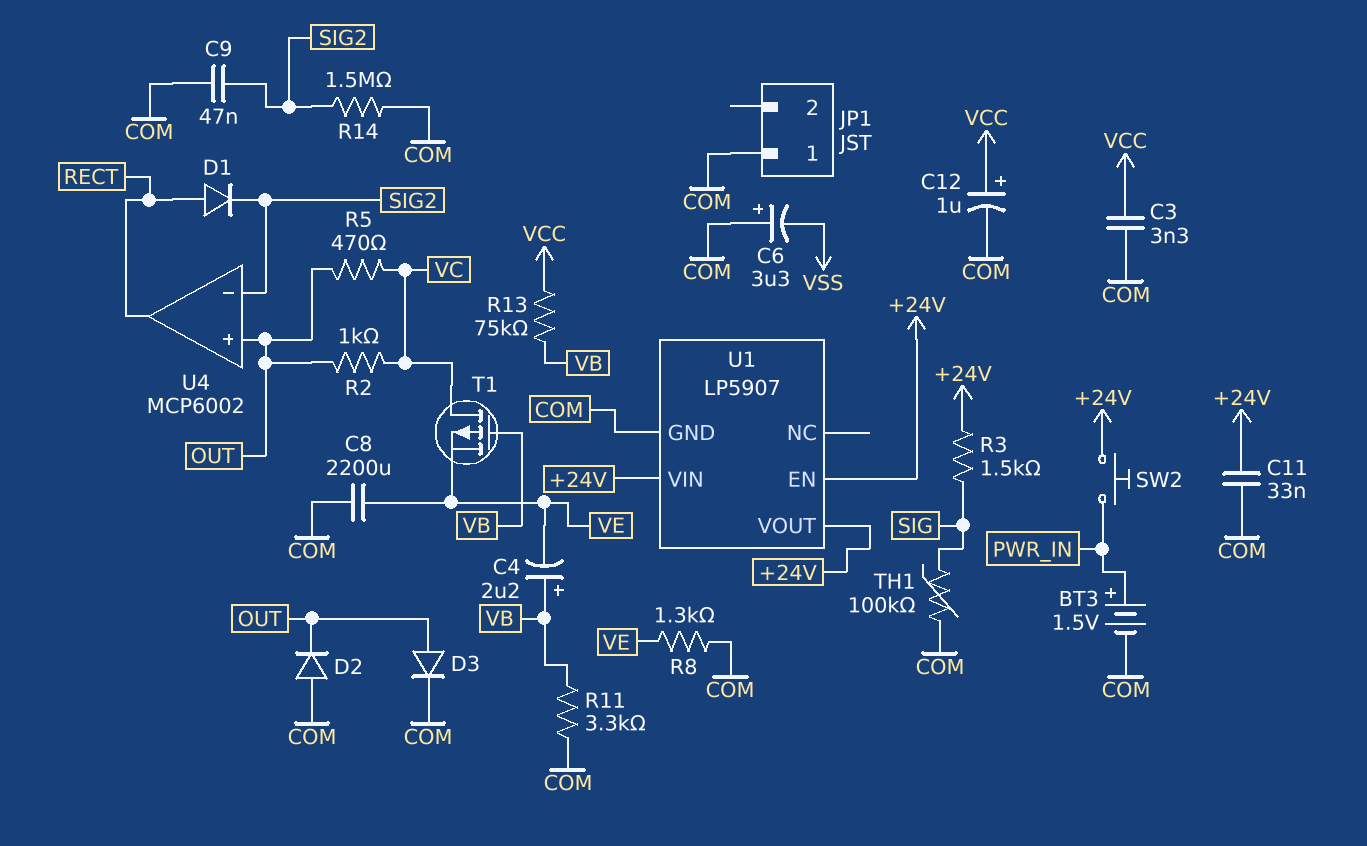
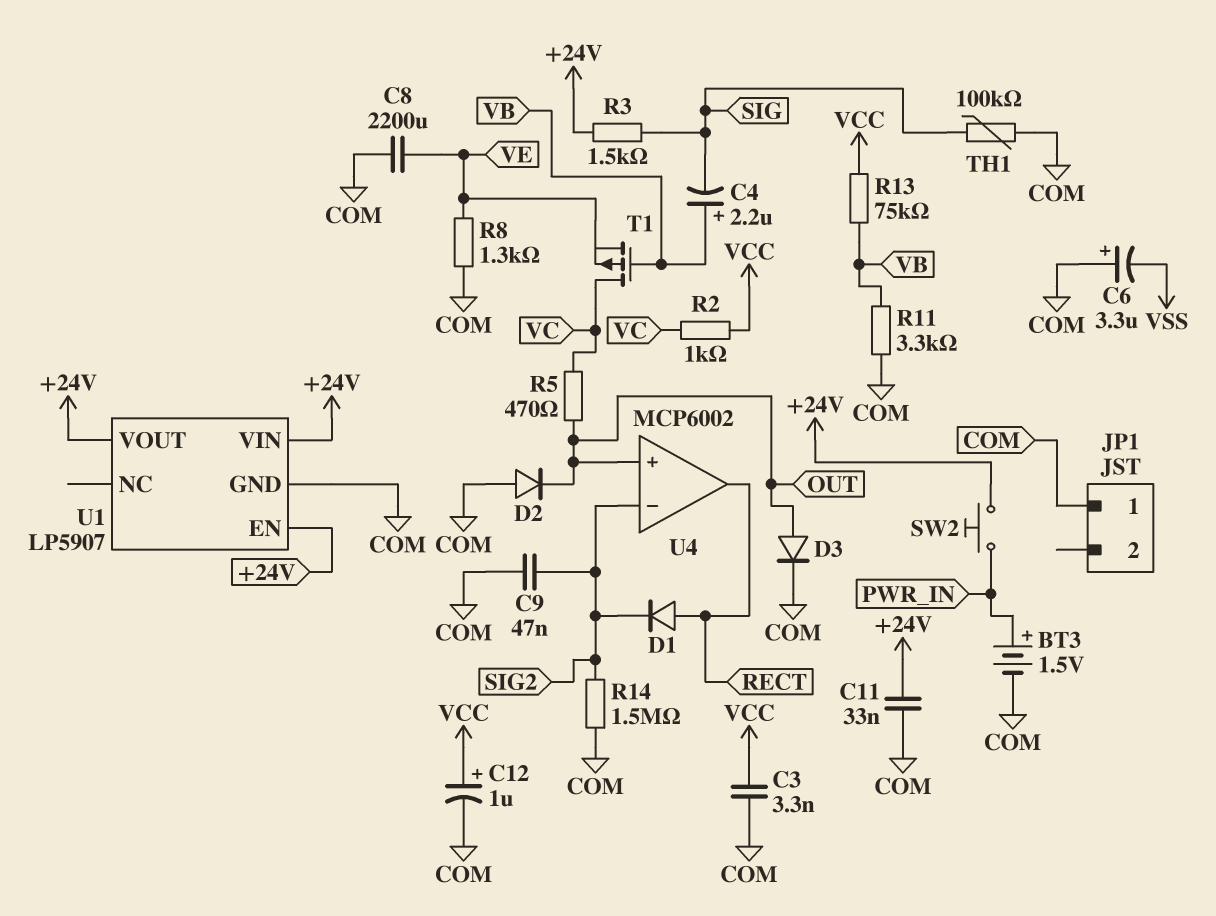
C4: 2.2uF (plus VB, minus VE) -> 2.2uF (plus VB, minus SIG)
R2: 1k (OUT, VC) -> 1k (VC, VCC)

